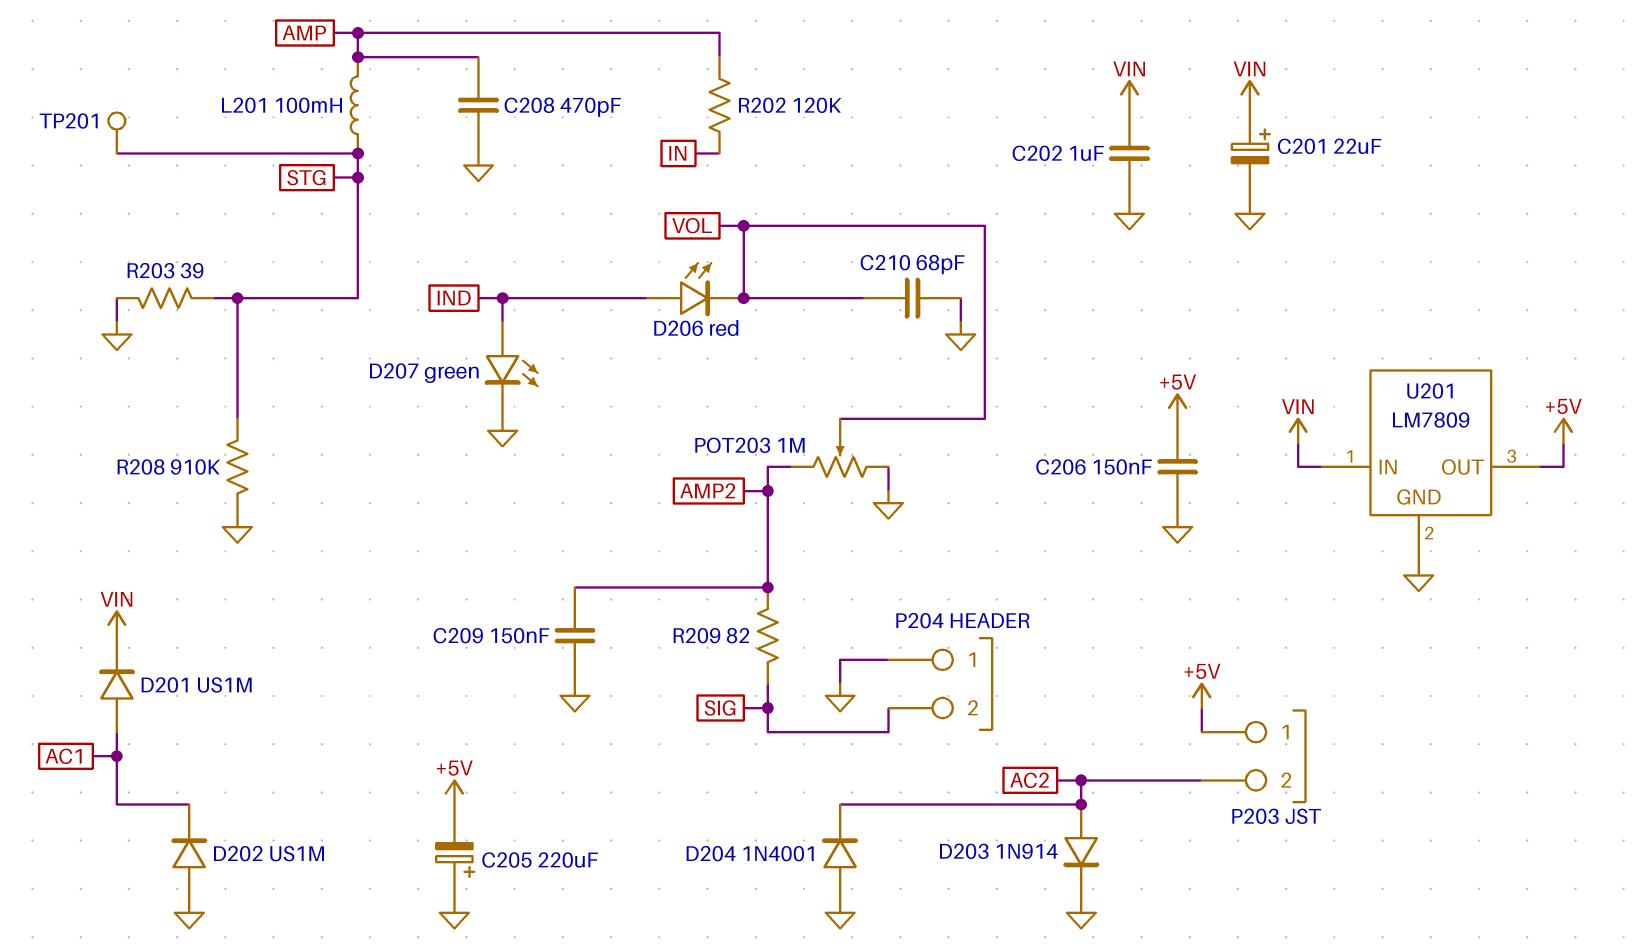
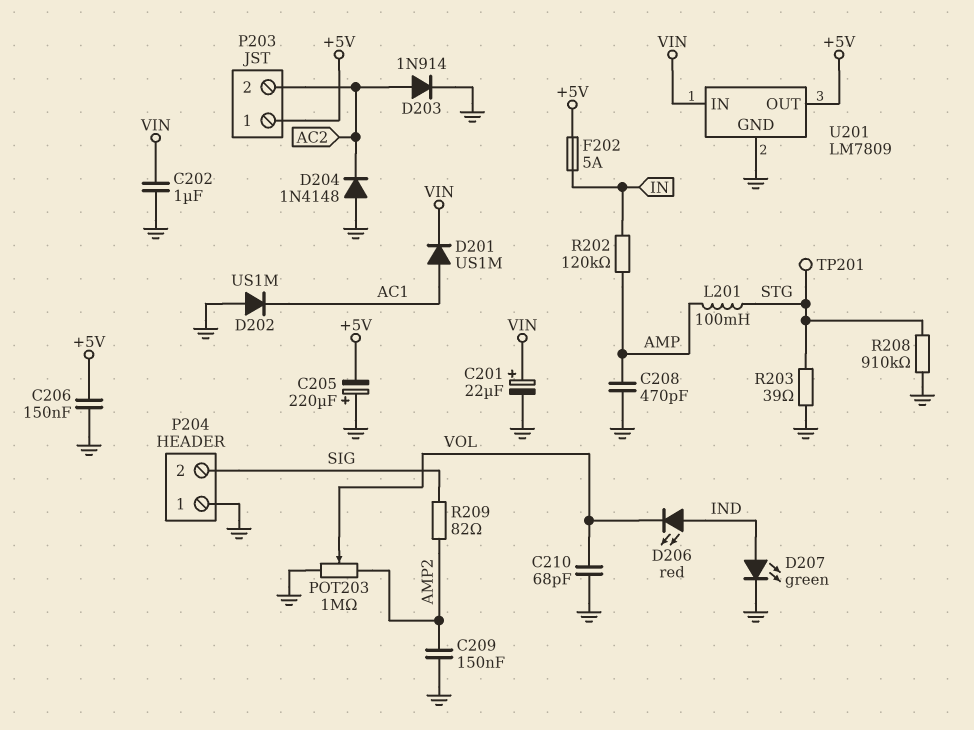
D204: diode 1N4001 (A GND, K AC2) -> diode 1N4148 (A GND, K AC2)
F202: none -> 5A (+5V, IN)

